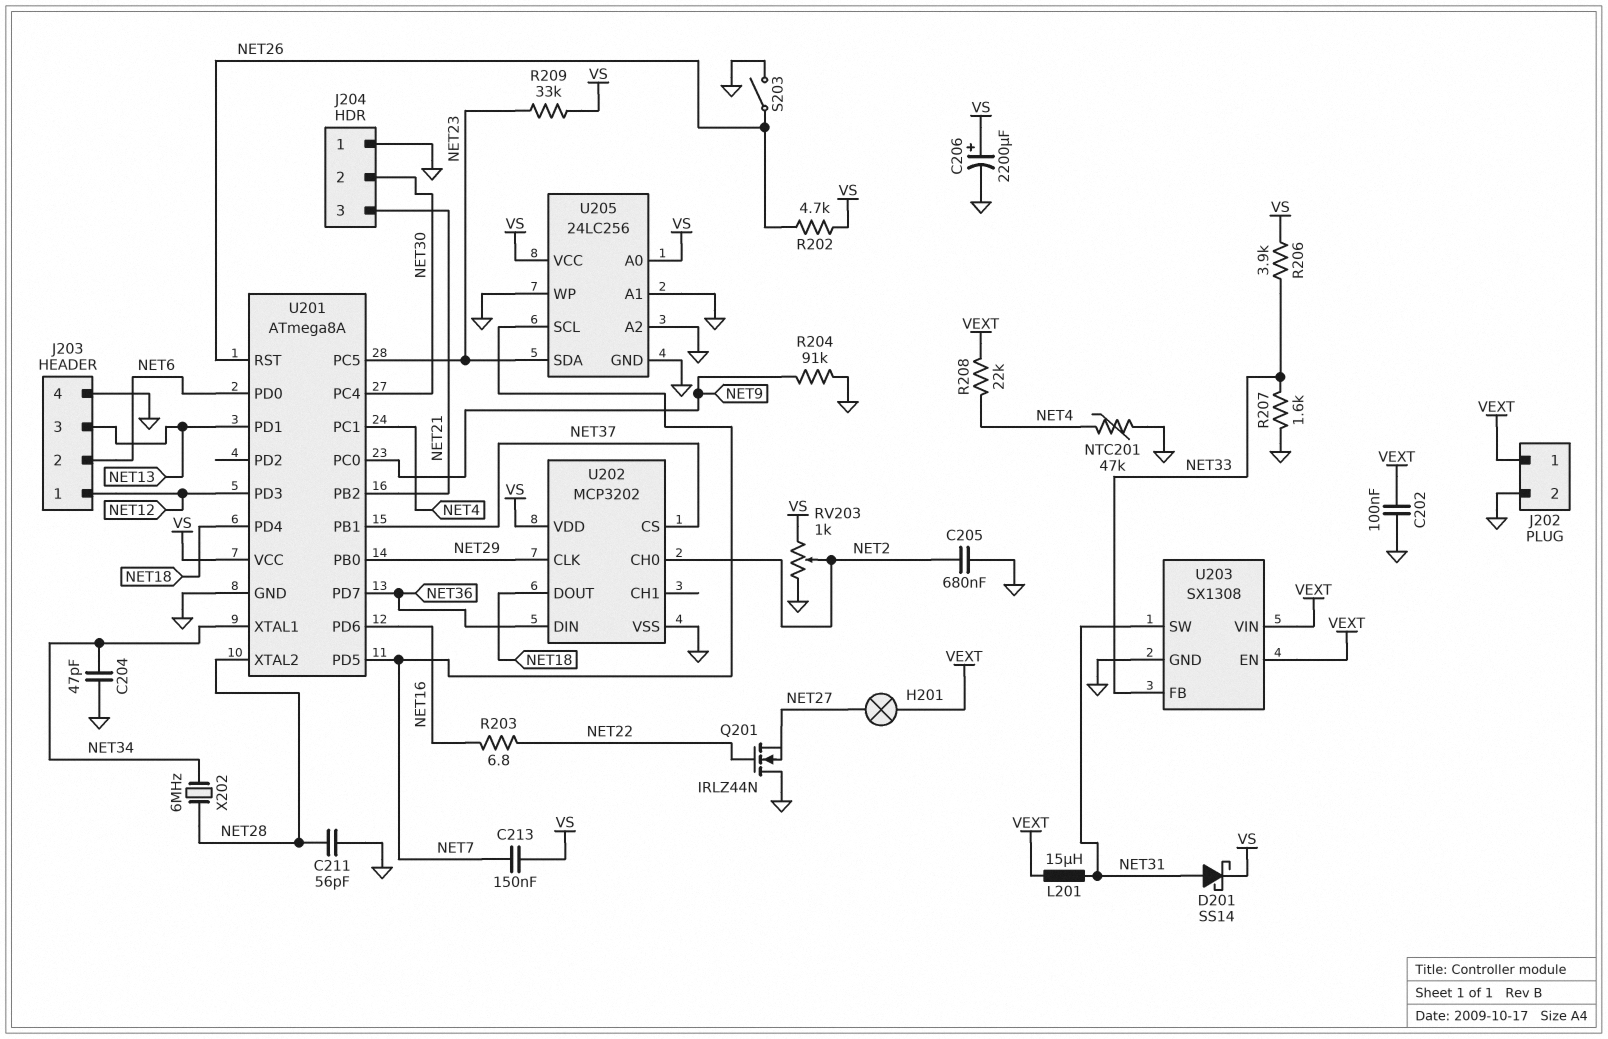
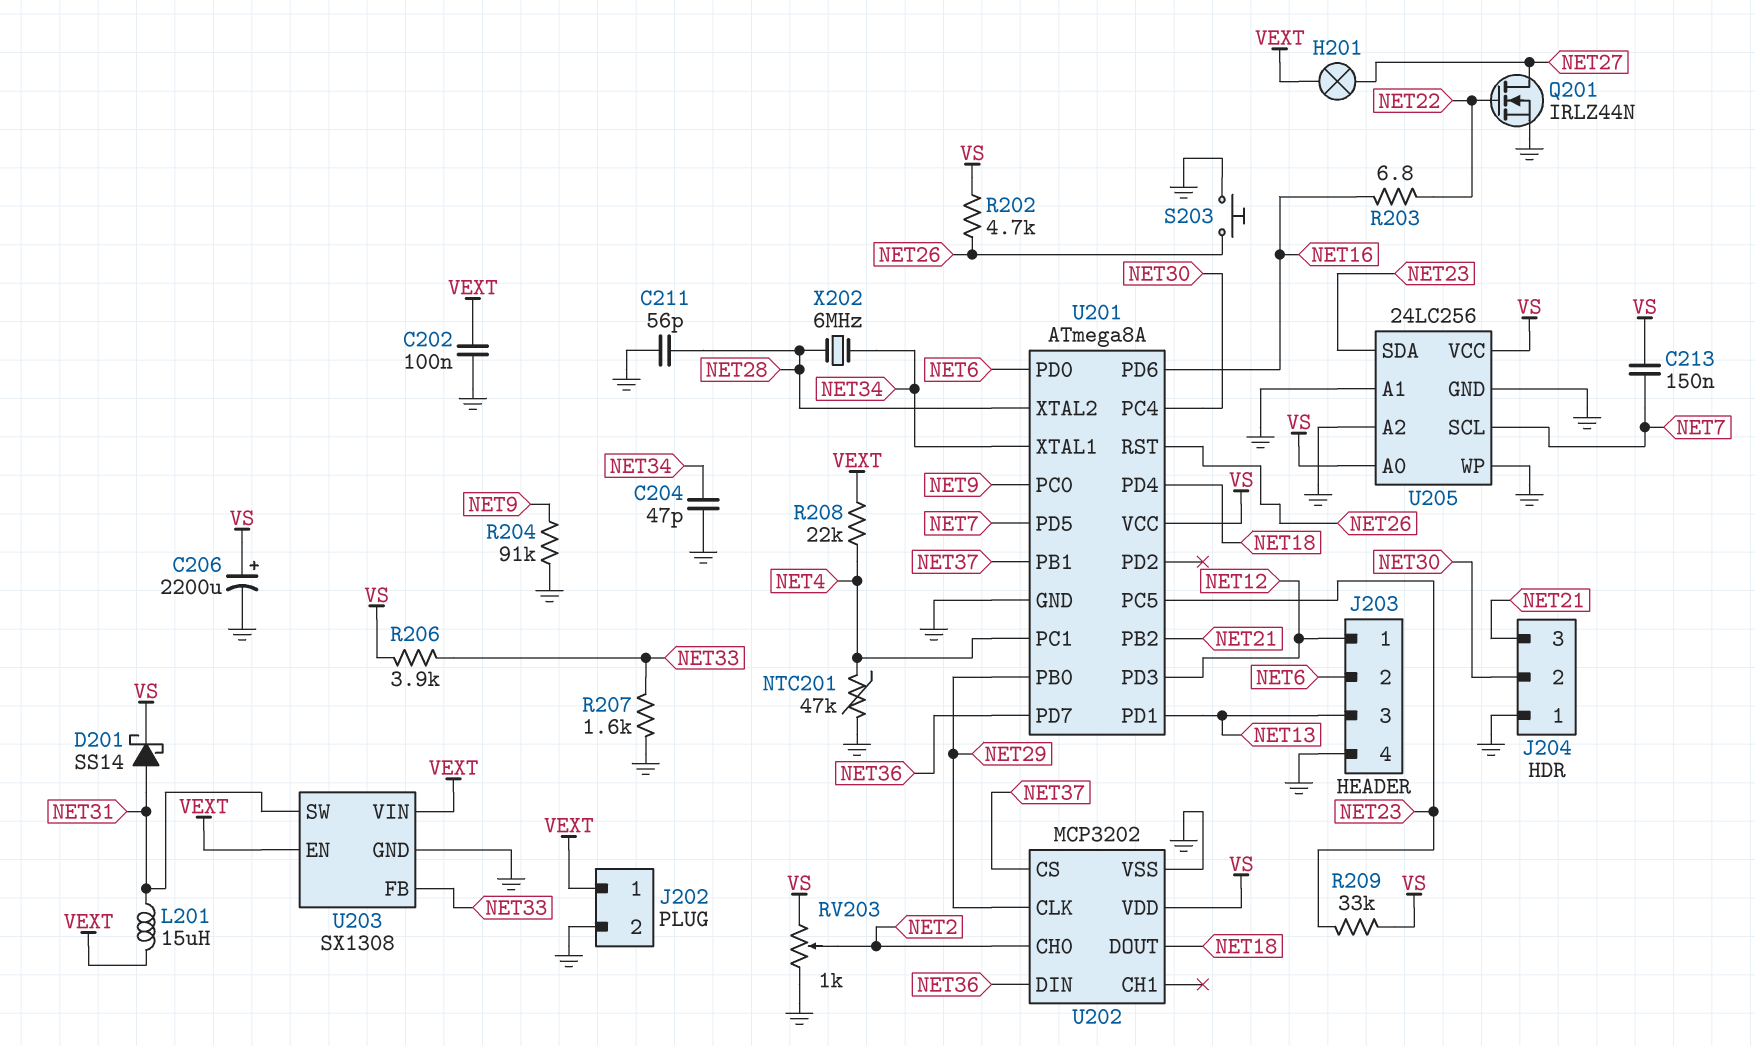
C205: 680nF (GND, NET2) -> none
Q201: NMOS IRLZ44N (G NET22, D GND, S NET27) -> NMOS IRLZ44N (G NET22, D NET27, S GND)
S203: switch (GND, NET26) -> button (GND, NET26)

